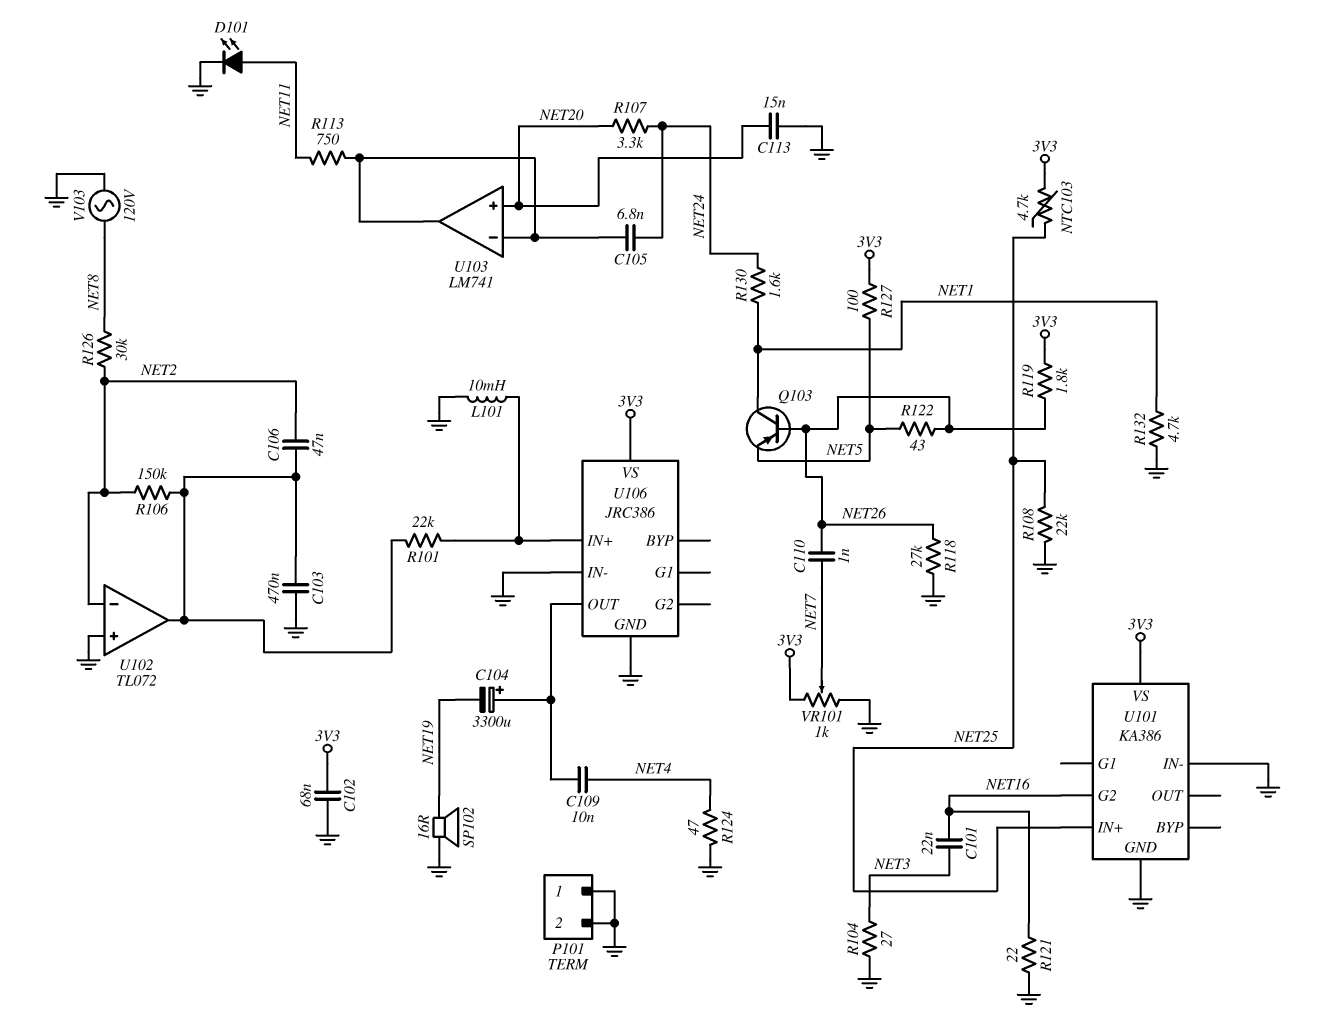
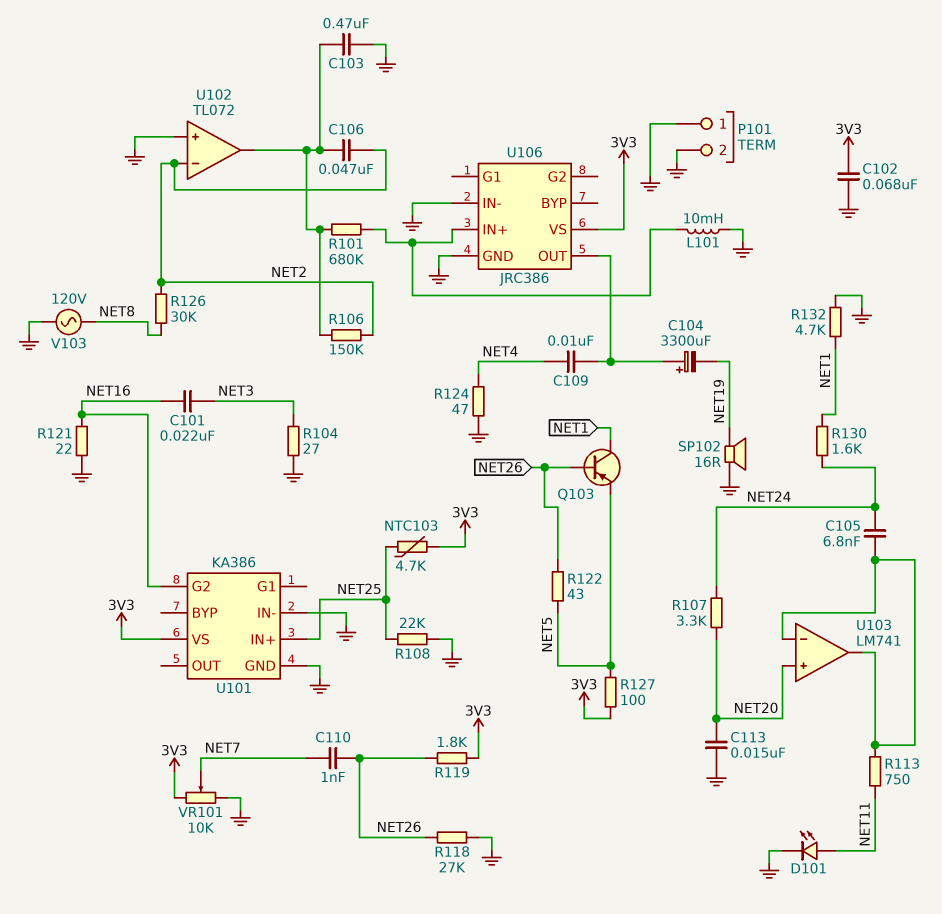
R101: 22k (U102/out, U106/IN+) -> 680k (U102/out, U106/IN+)
VR101: 1k (3V3, GND, wiper NET7) -> 10k (3V3, GND, wiper NET7)

